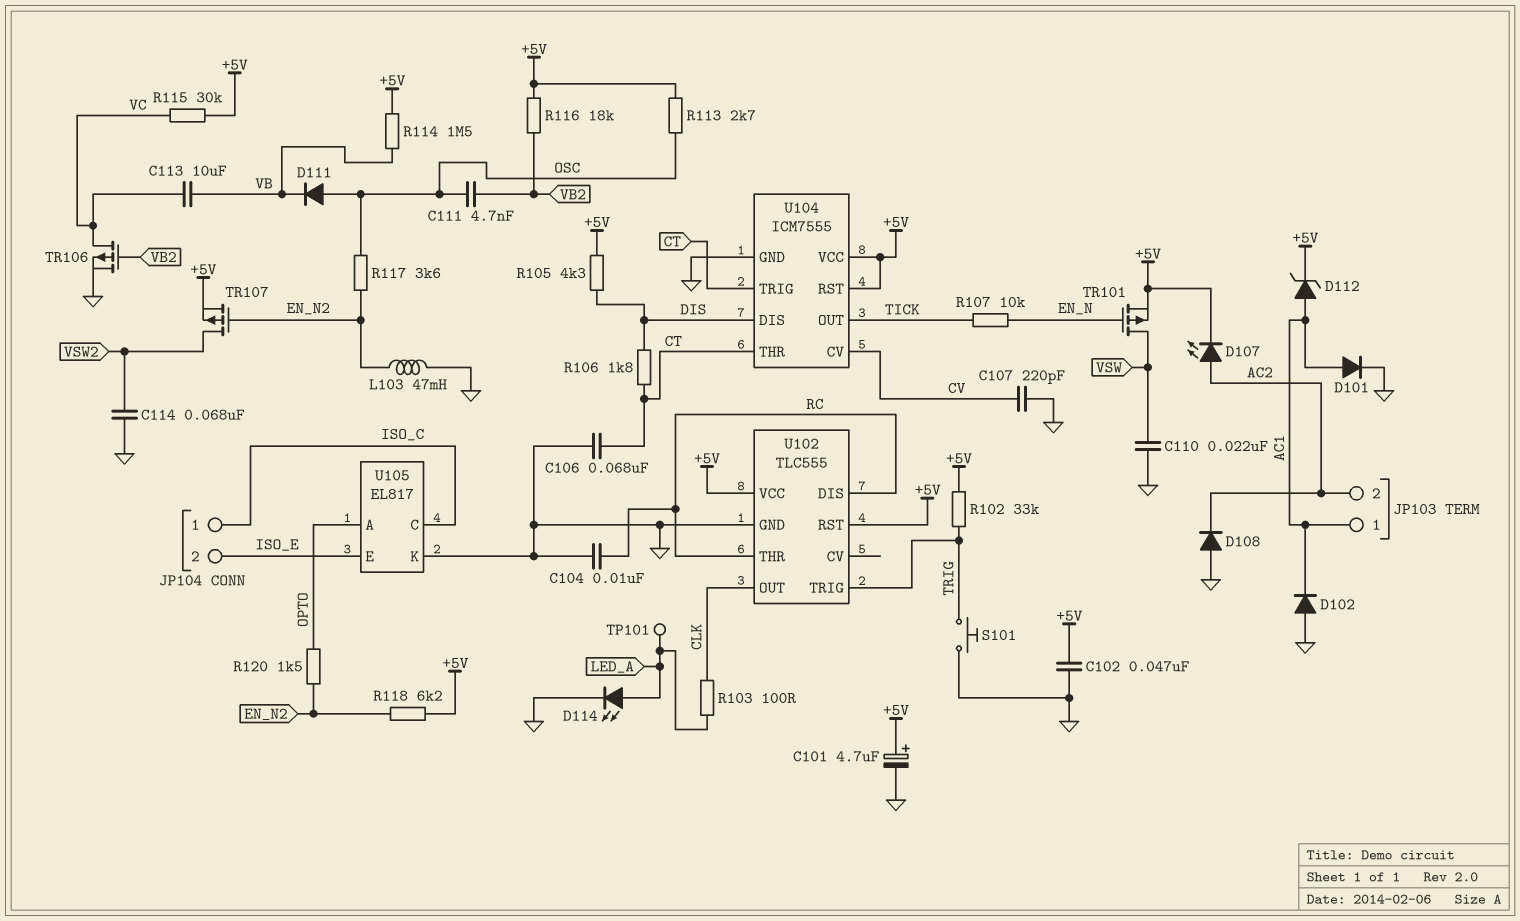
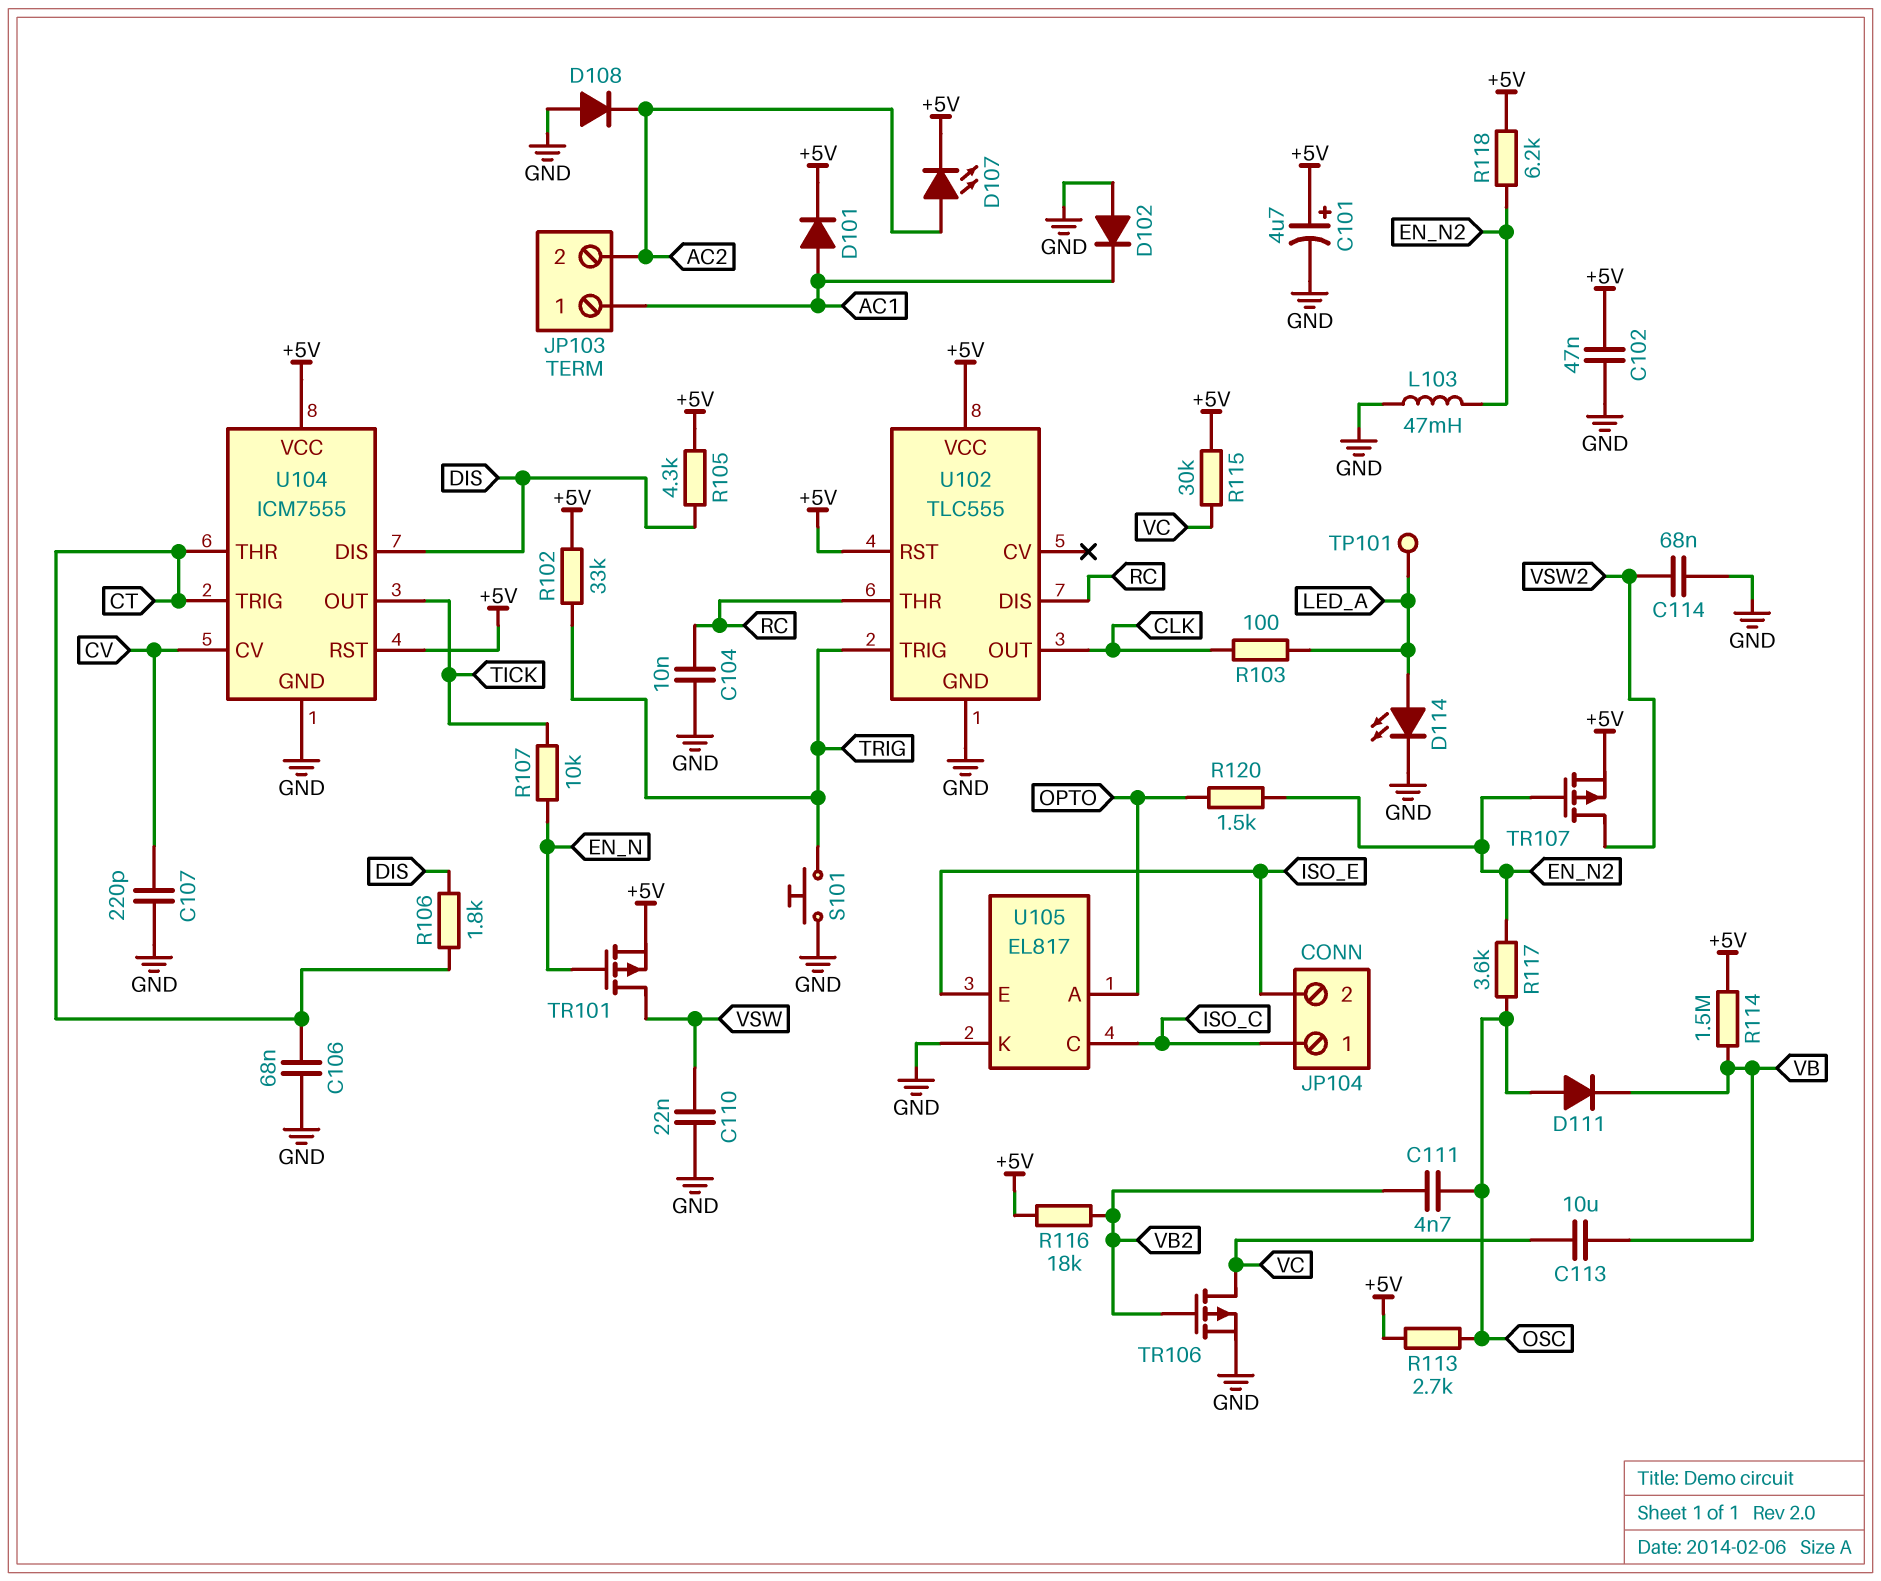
D101: diode (A AC1, K GND) -> diode (A AC1, K +5V)
D112: zener (A AC1, K +5V) -> none

